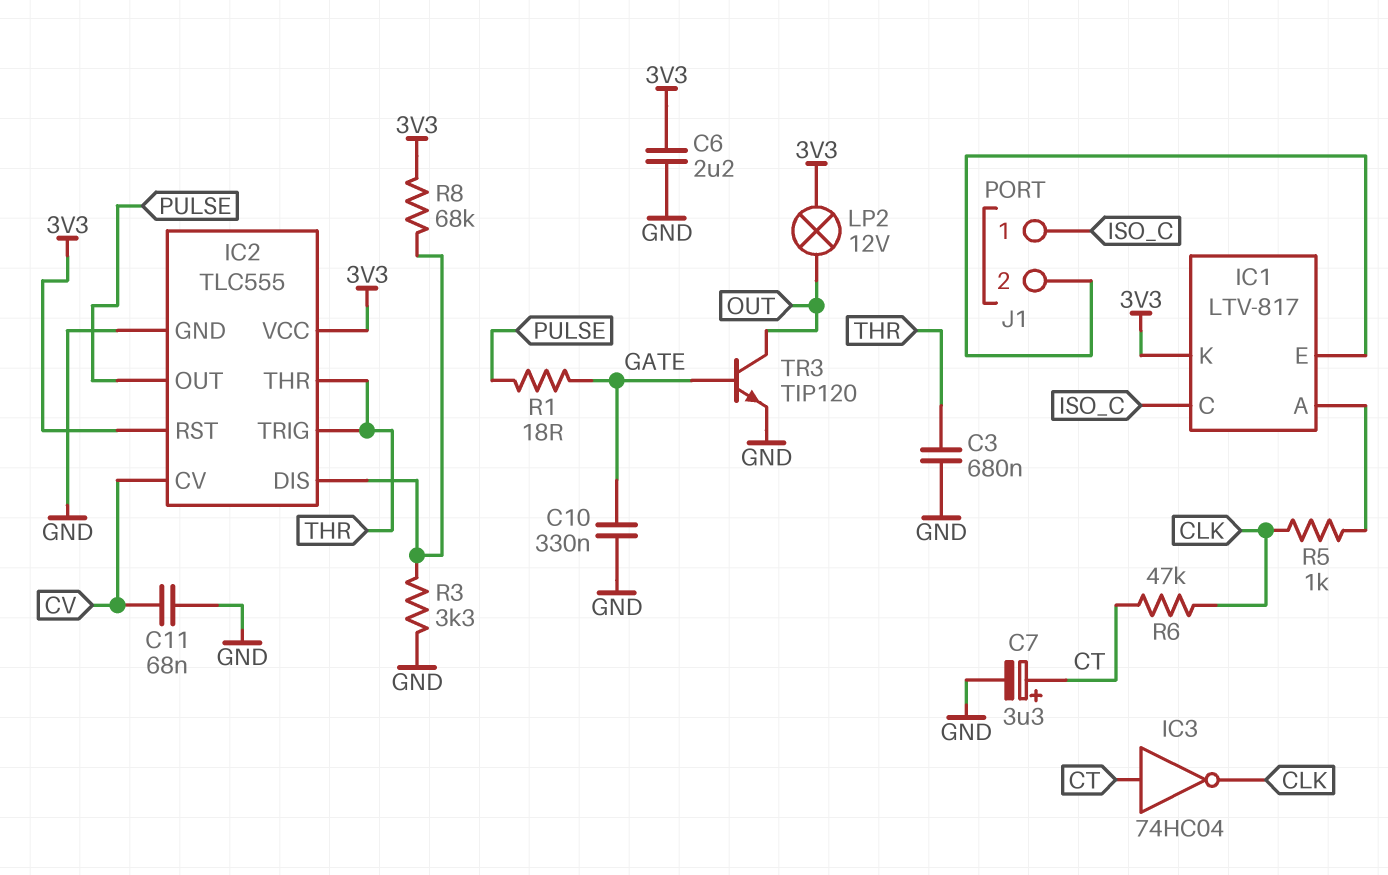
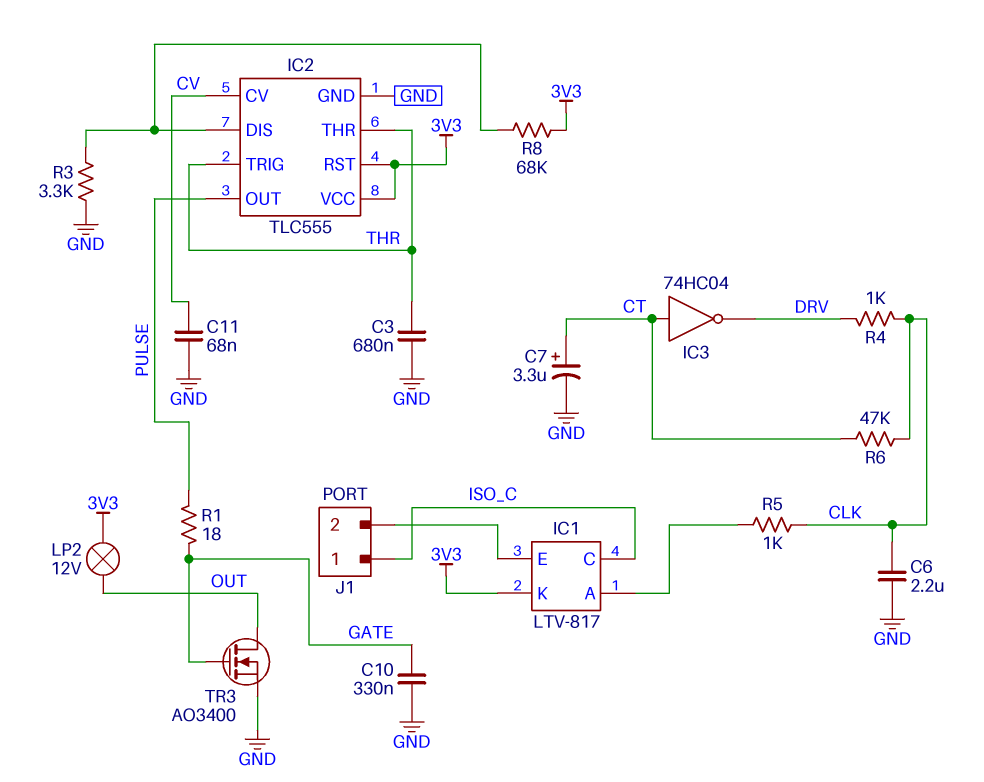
C6: 2.2uF (3V3, GND) -> 2.2uF (CLK, GND)
IC3: NOT 74HC04 (in CT, out CLK) -> NOT 74HC04 (in CT, out DRV)
R4: none -> 1k (CLK, DRV)
TR3: NPN TIP120 (B GATE, C OUT, E GND) -> NMOS AO3400 (G GATE, D OUT, S GND)

